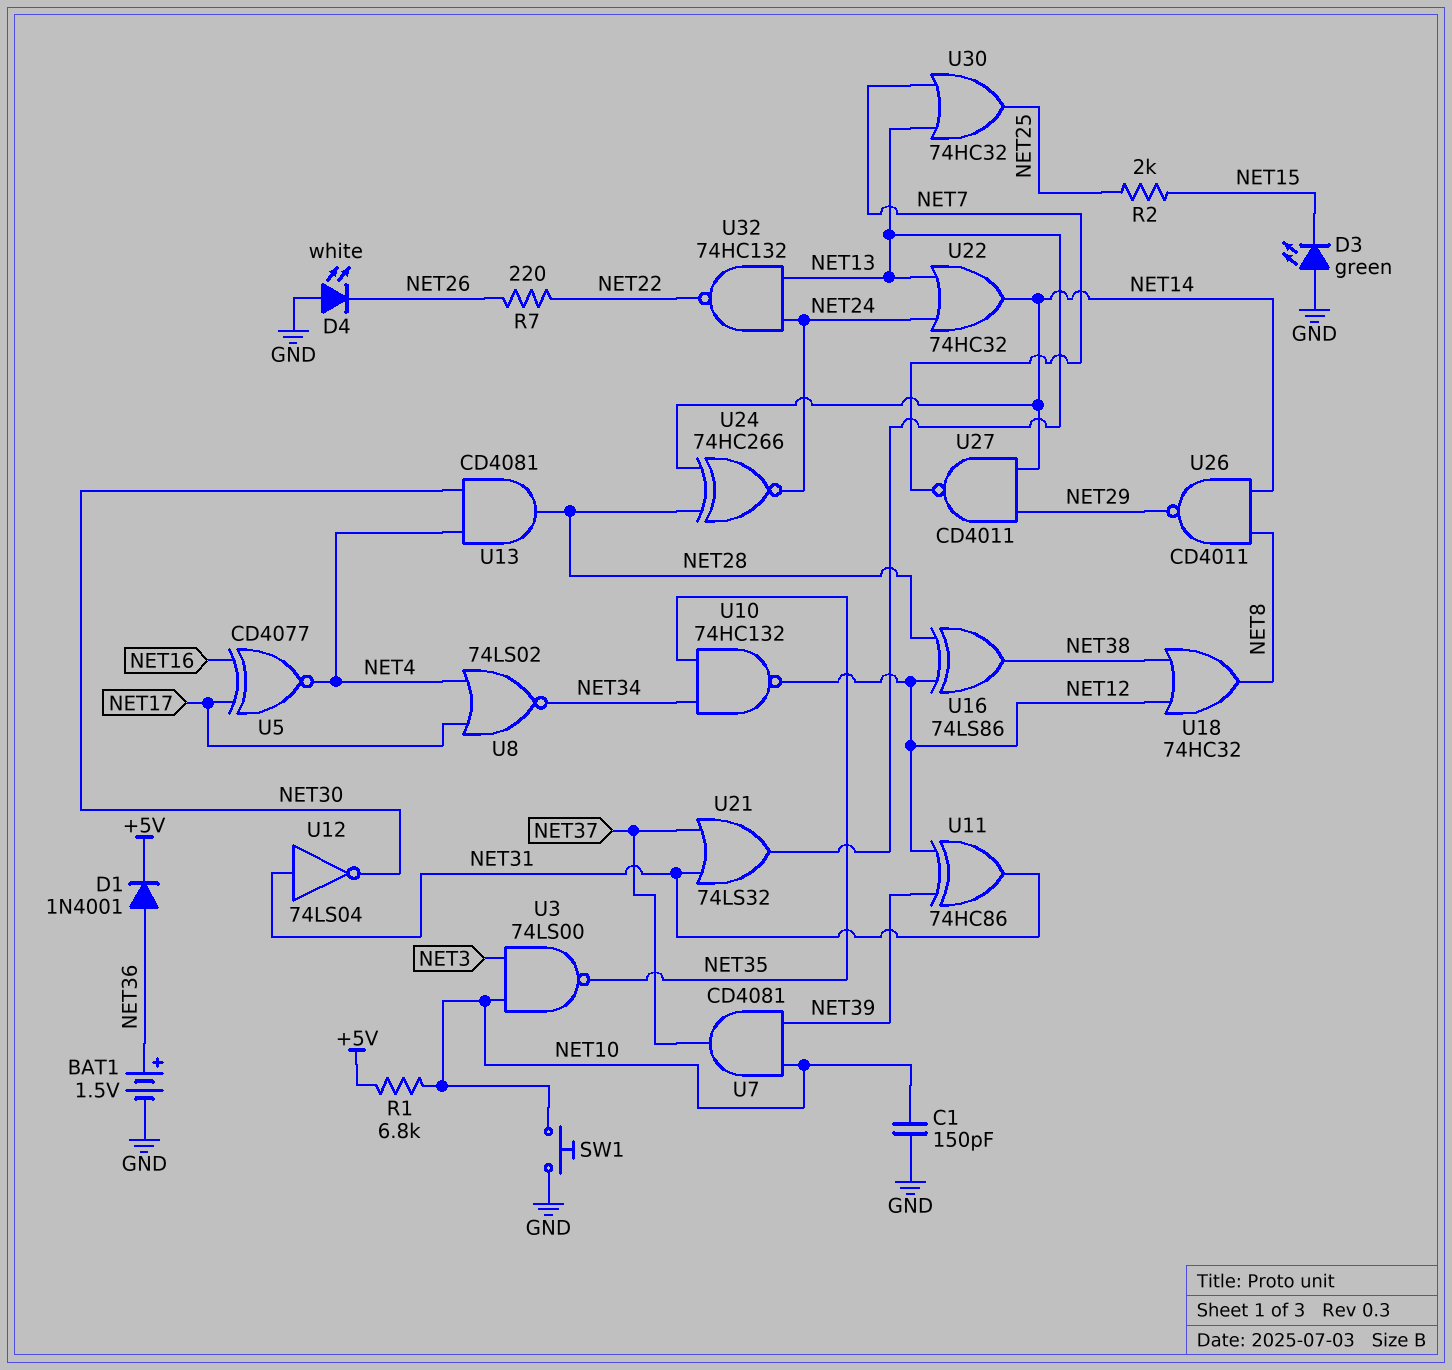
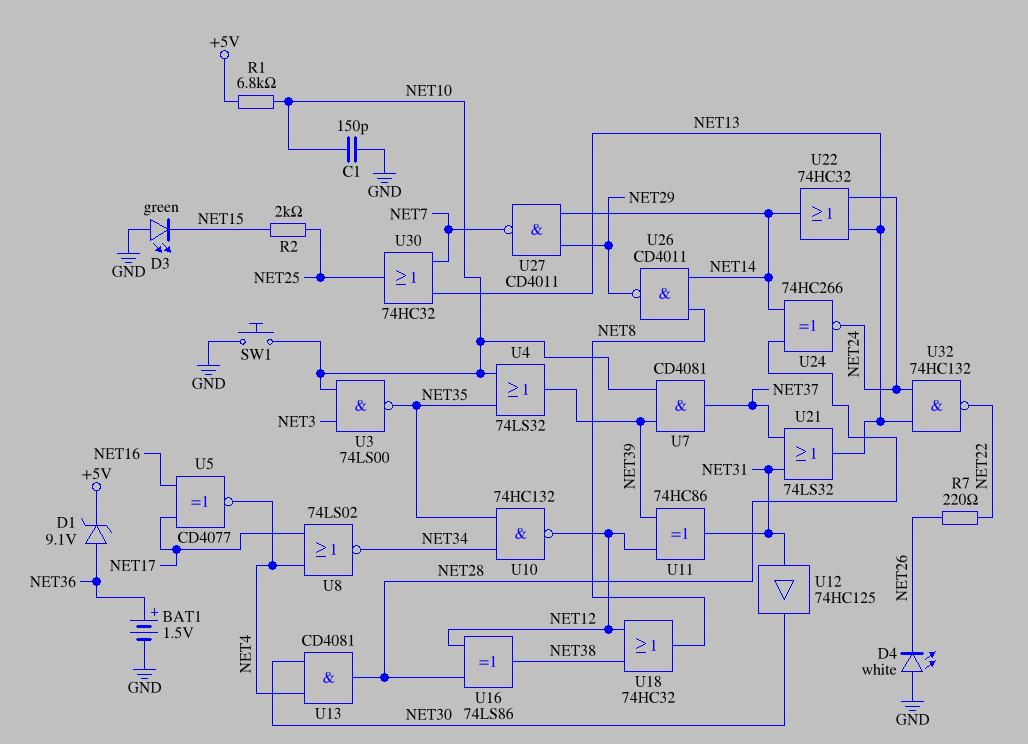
D1: diode 1N4001 (A NET36, K +5V) -> zener 9.1V (A NET36, K +5V)
U4: none -> OR 74LS32 (in NET10, in NET35, out NET39)
U12: NOT 74LS04 (in NET31, out NET30) -> buffer 74HC125 (in NET31, out NET30)

